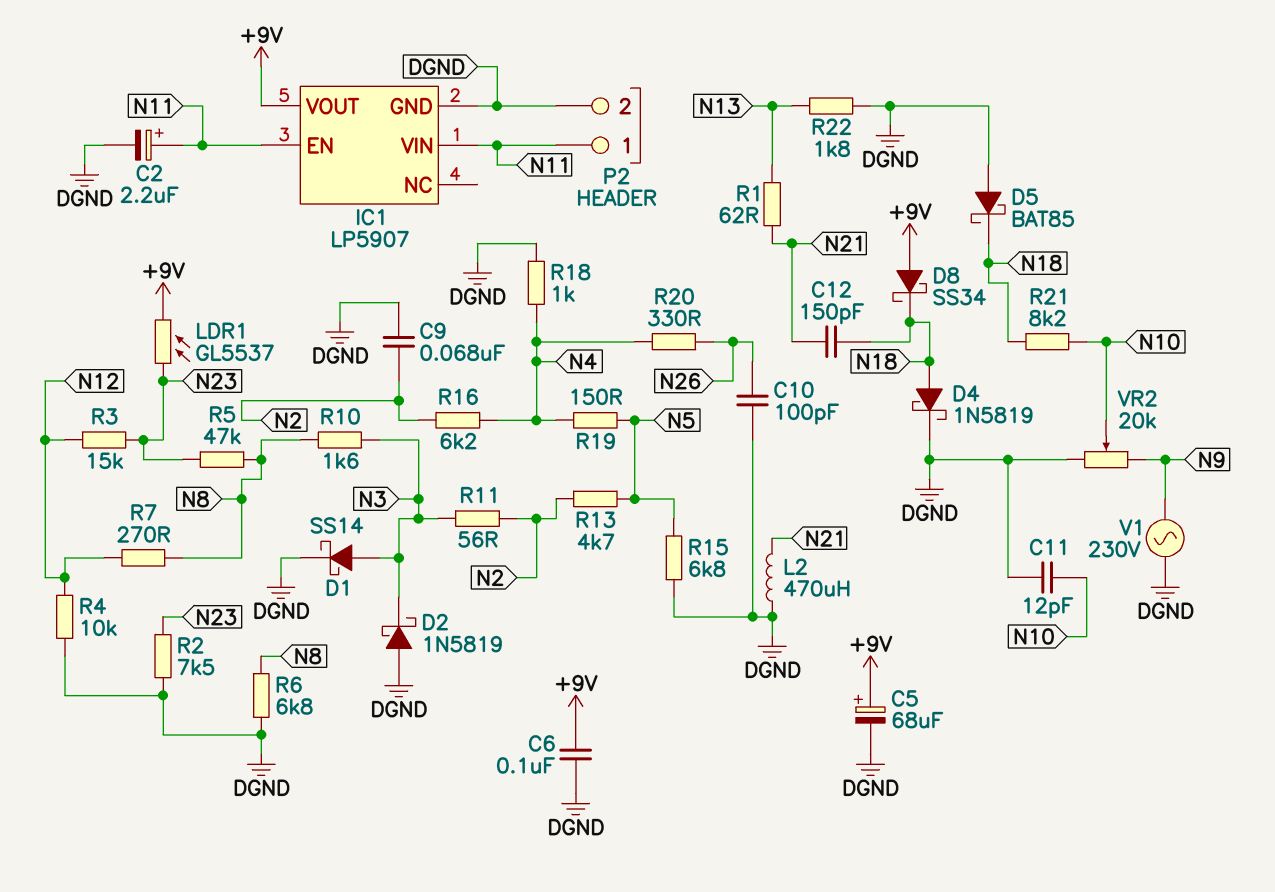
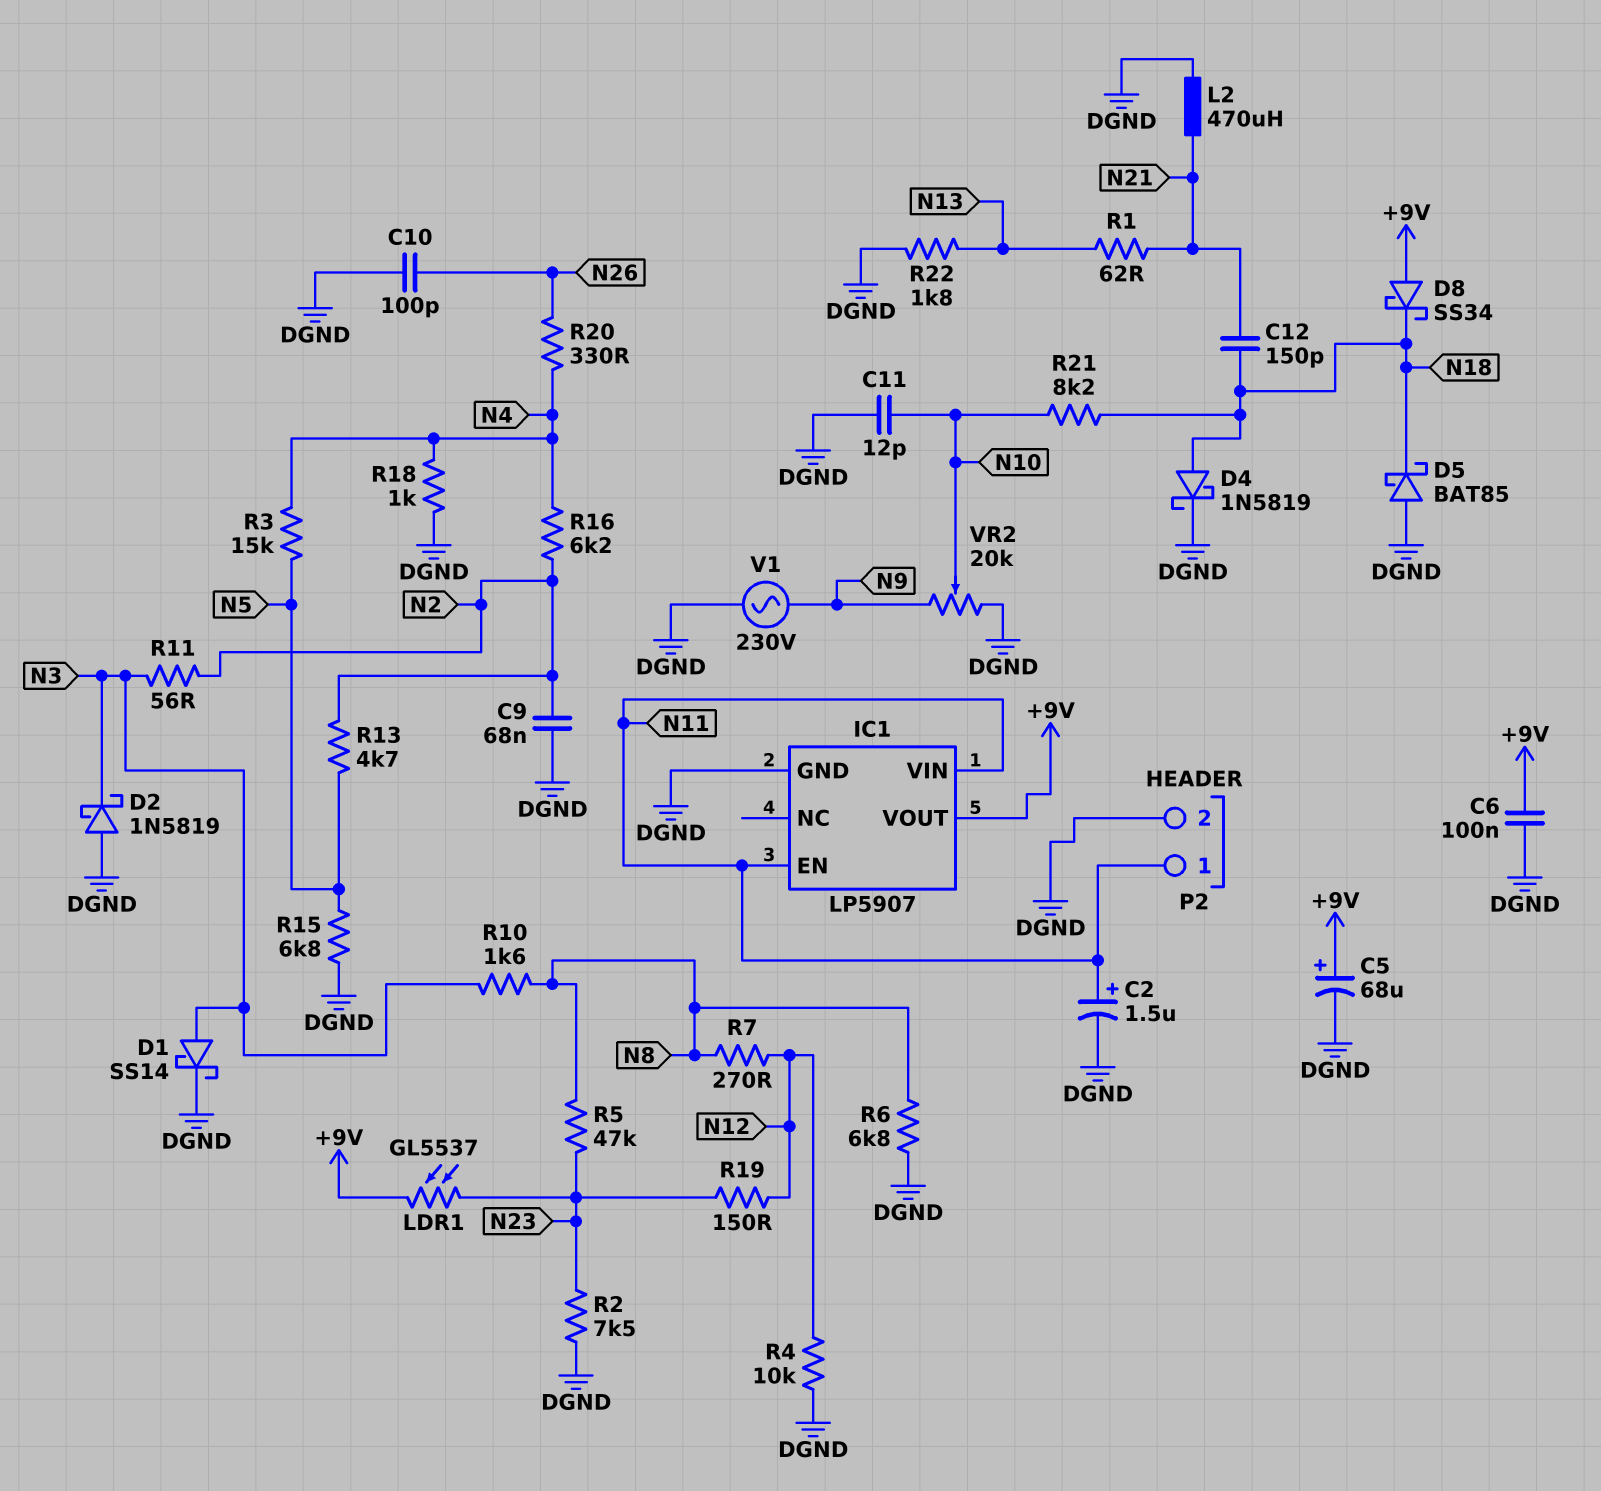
C2: 2.2uF (plus N11, minus DGND) -> 1.5uF (plus N11, minus DGND)
R3: 15k (N12, N23) -> 15k (N4, N5)
R19: 150 (N4, N5) -> 150 (N12, N23)

